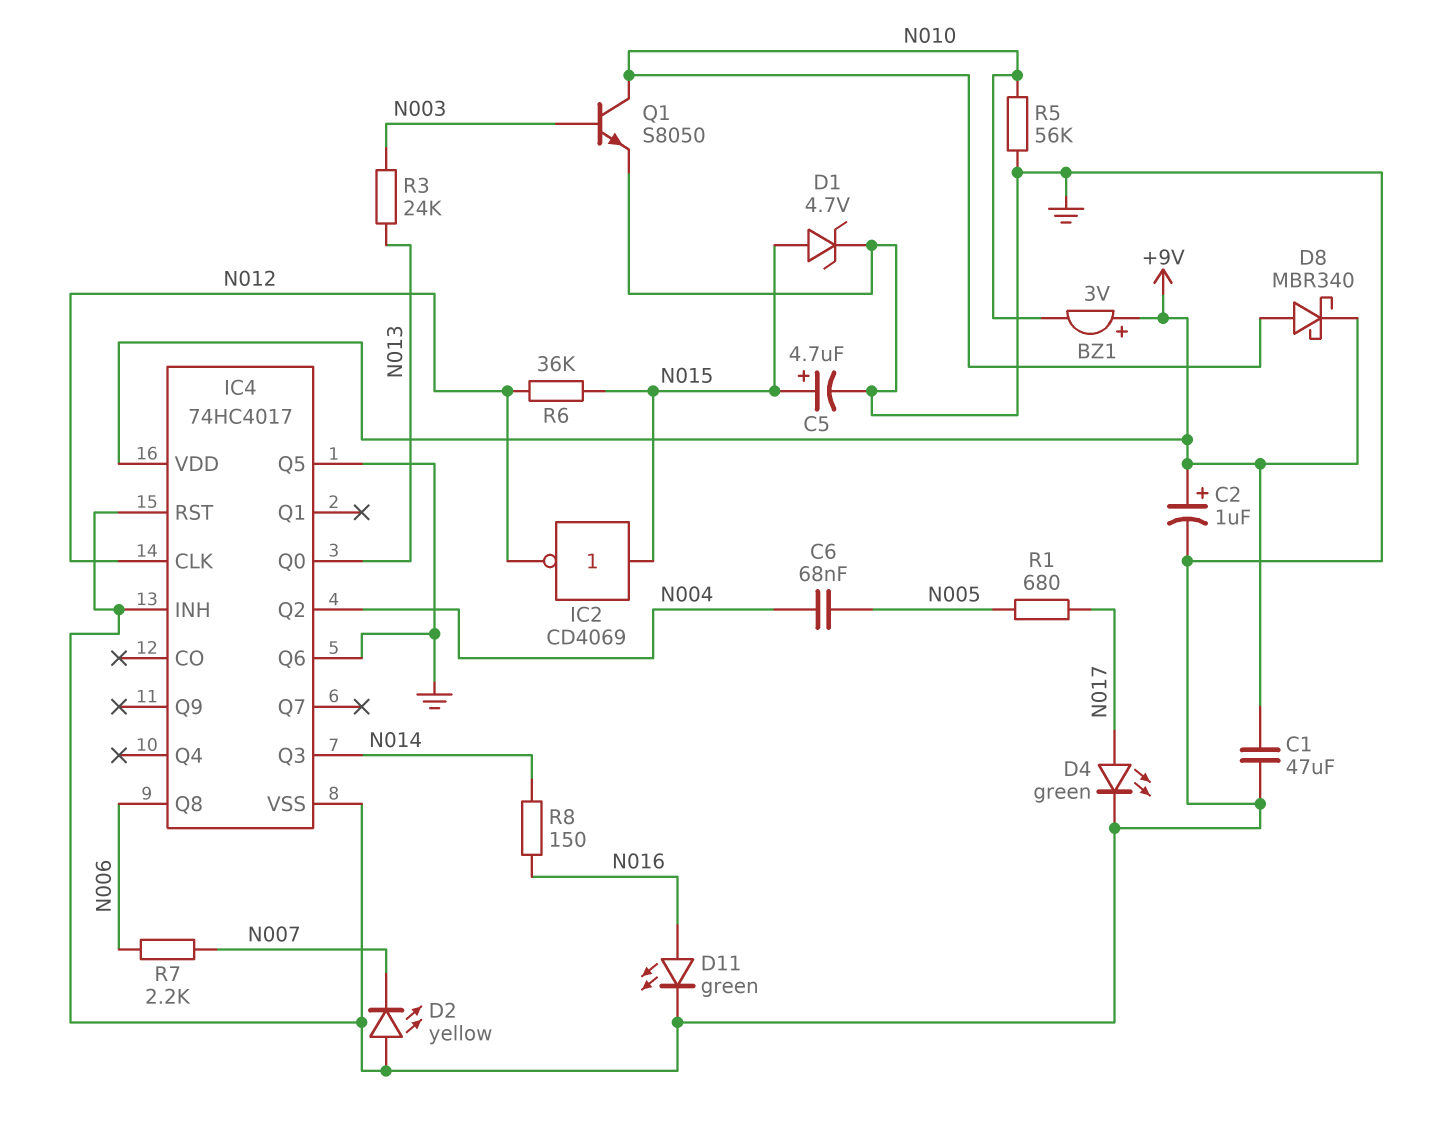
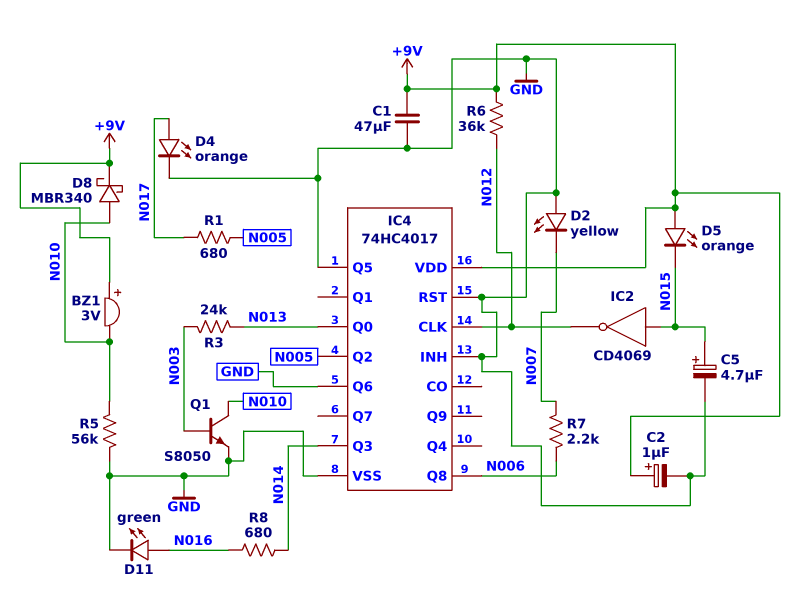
C6: 68nF (N004, N005) -> none
D1: zener 4.7V (A N015, K GND) -> none
D4: LED green (A N017, K GND) -> LED orange (A N017, K GND)
D5: none -> LED orange (A +9V, K N015)
IC4 pin Q2: N004 -> N005
R6: 36k (N012, N015) -> 36k (+9V, N012)
R8: 150 (N014, N016) -> 680 (N014, N016)

